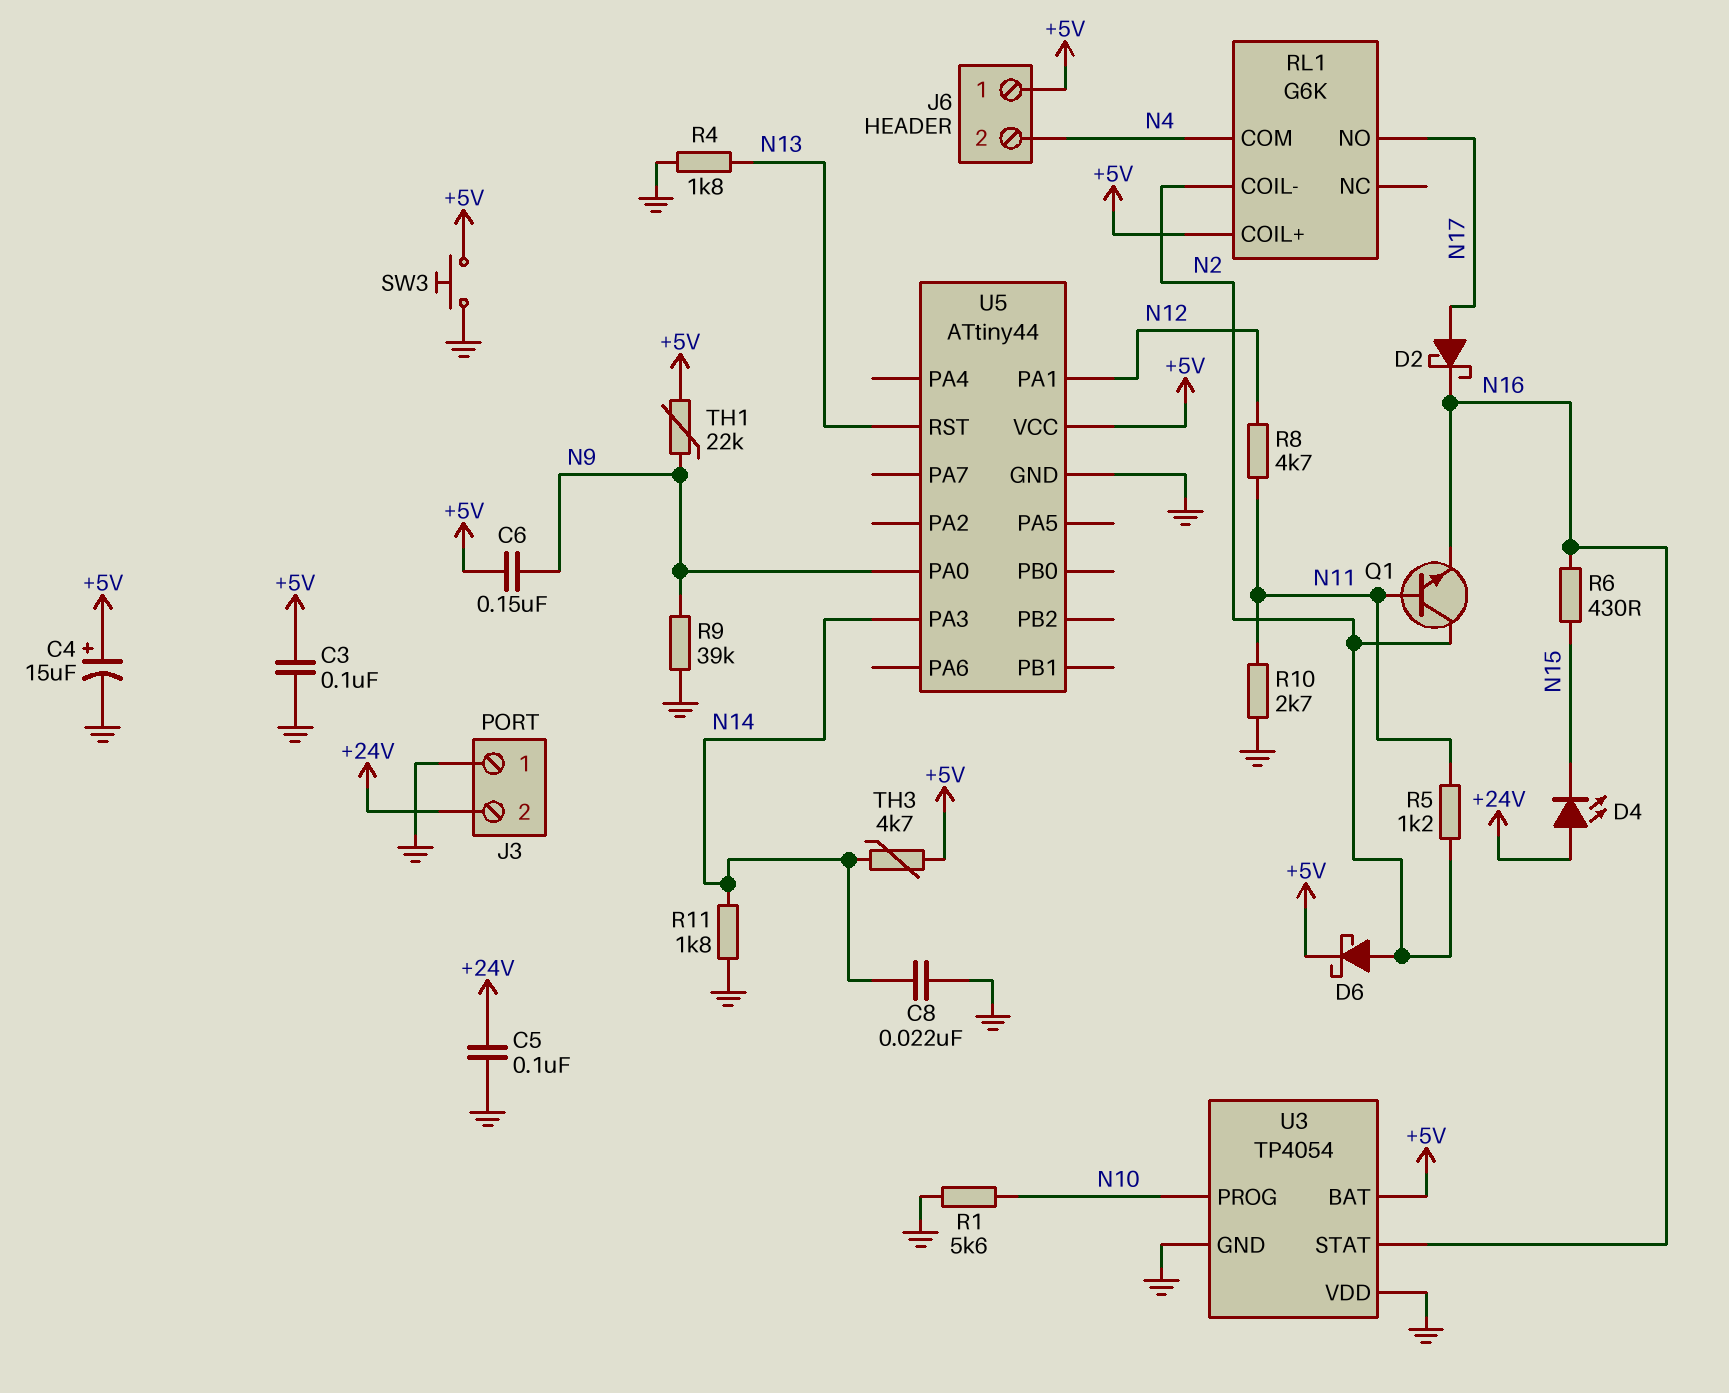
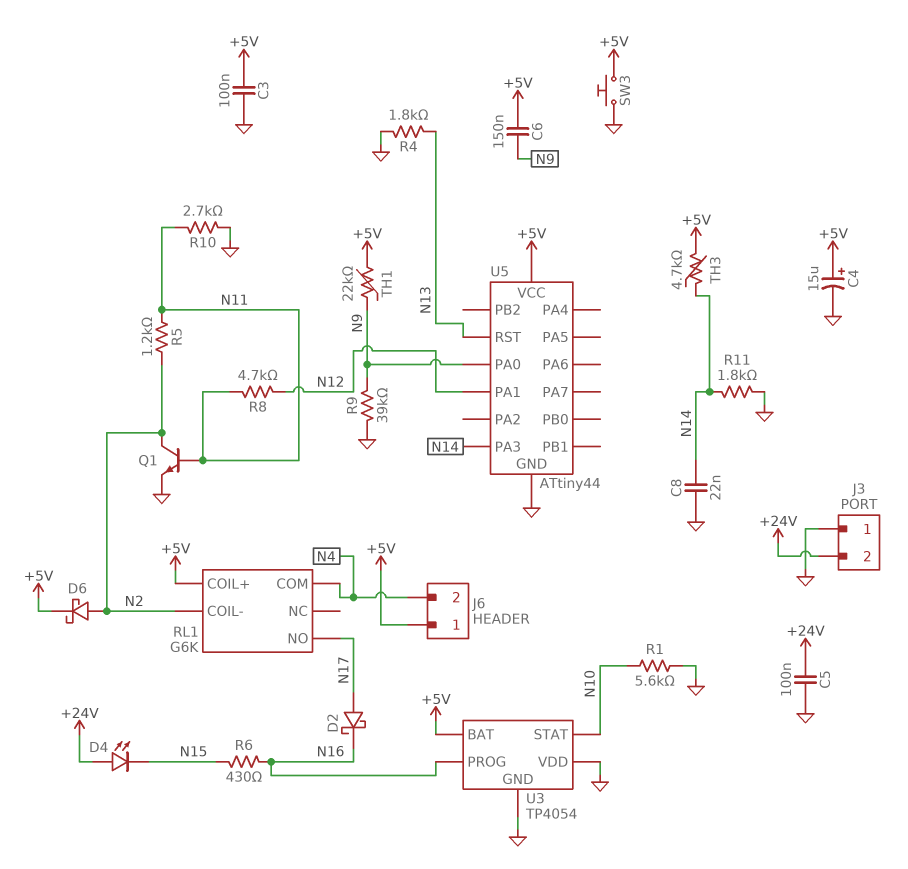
Q1: NPN (B N11, C N2, E N16) -> NPN (B N11, C N2, E GND)
U3 pin PROG: N10 -> N16
U3 pin STAT: N16 -> N10

